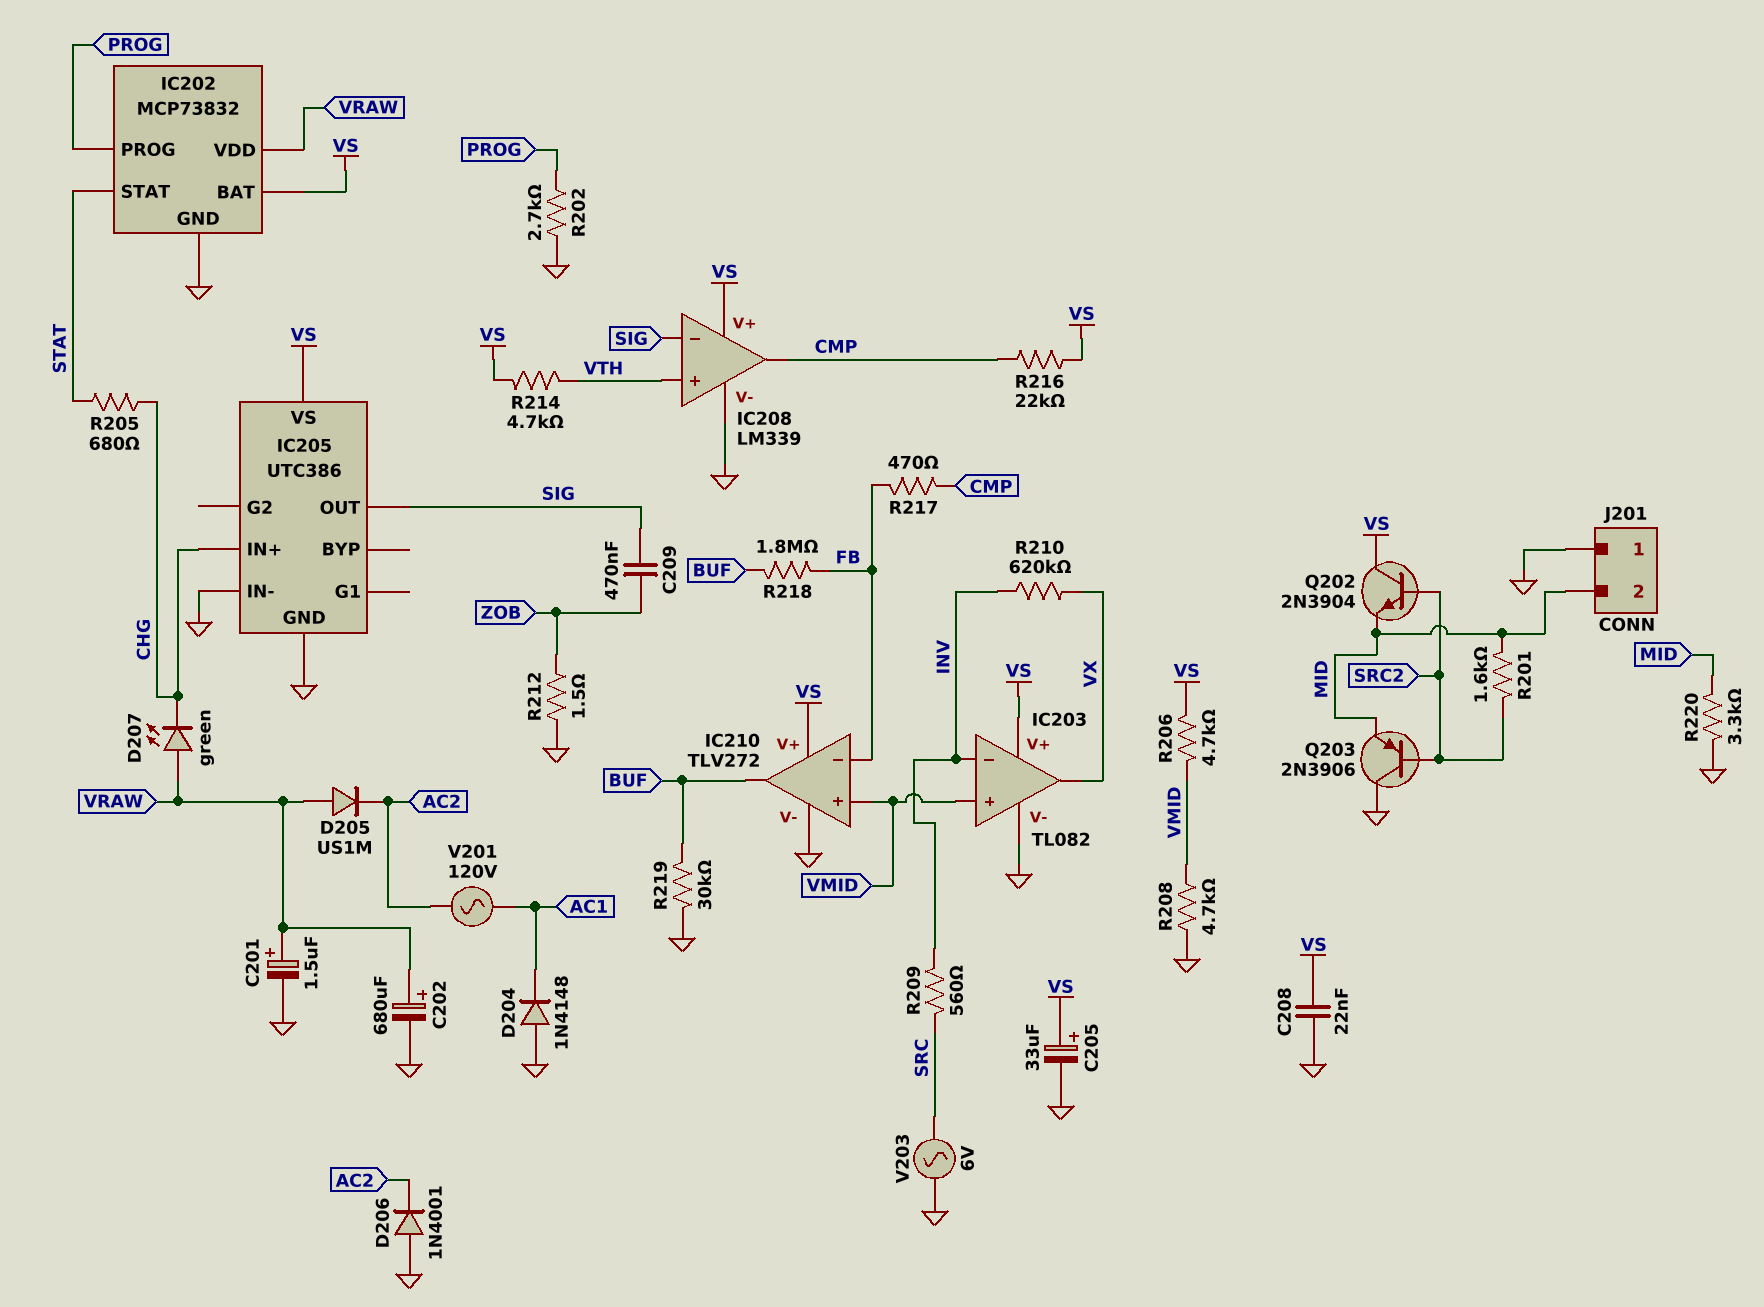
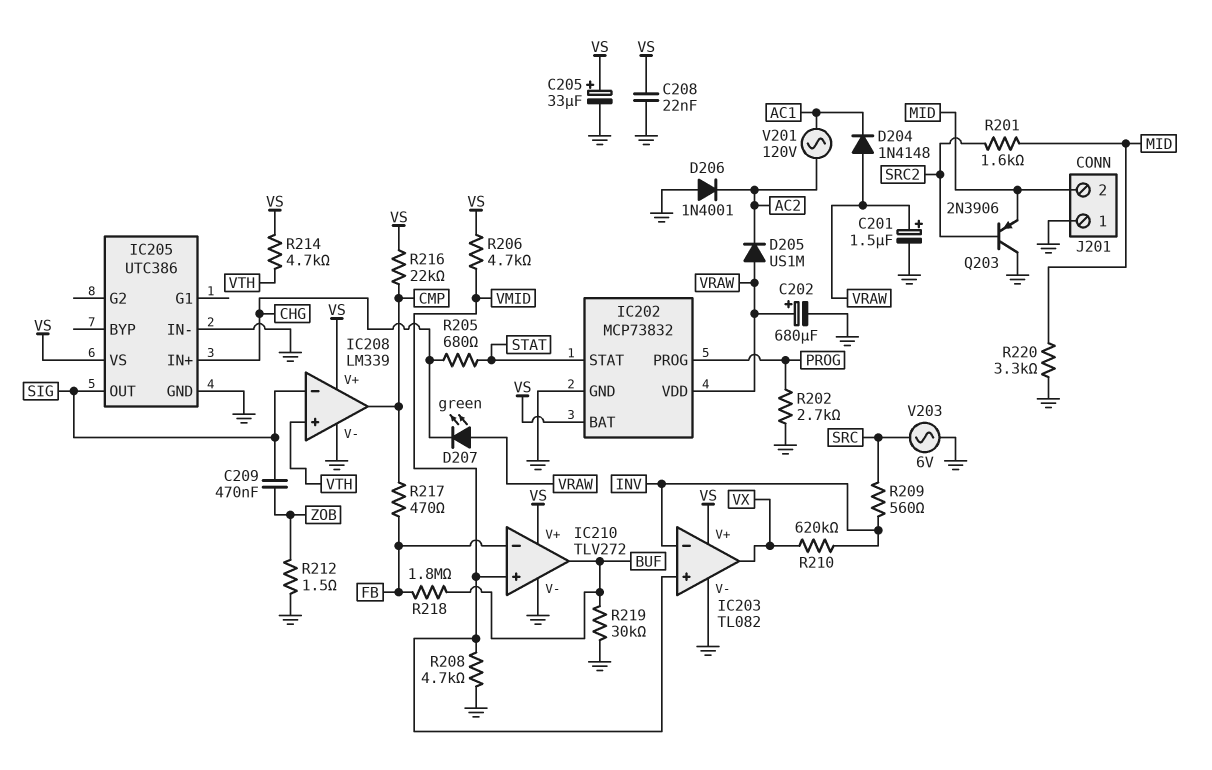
D204: diode 1N4148 (A GND, K AC1) -> diode 1N4148 (A VRAW, K AC1)
Q202: NPN 2N3904 (B SRC2, C VS, E MID) -> none

